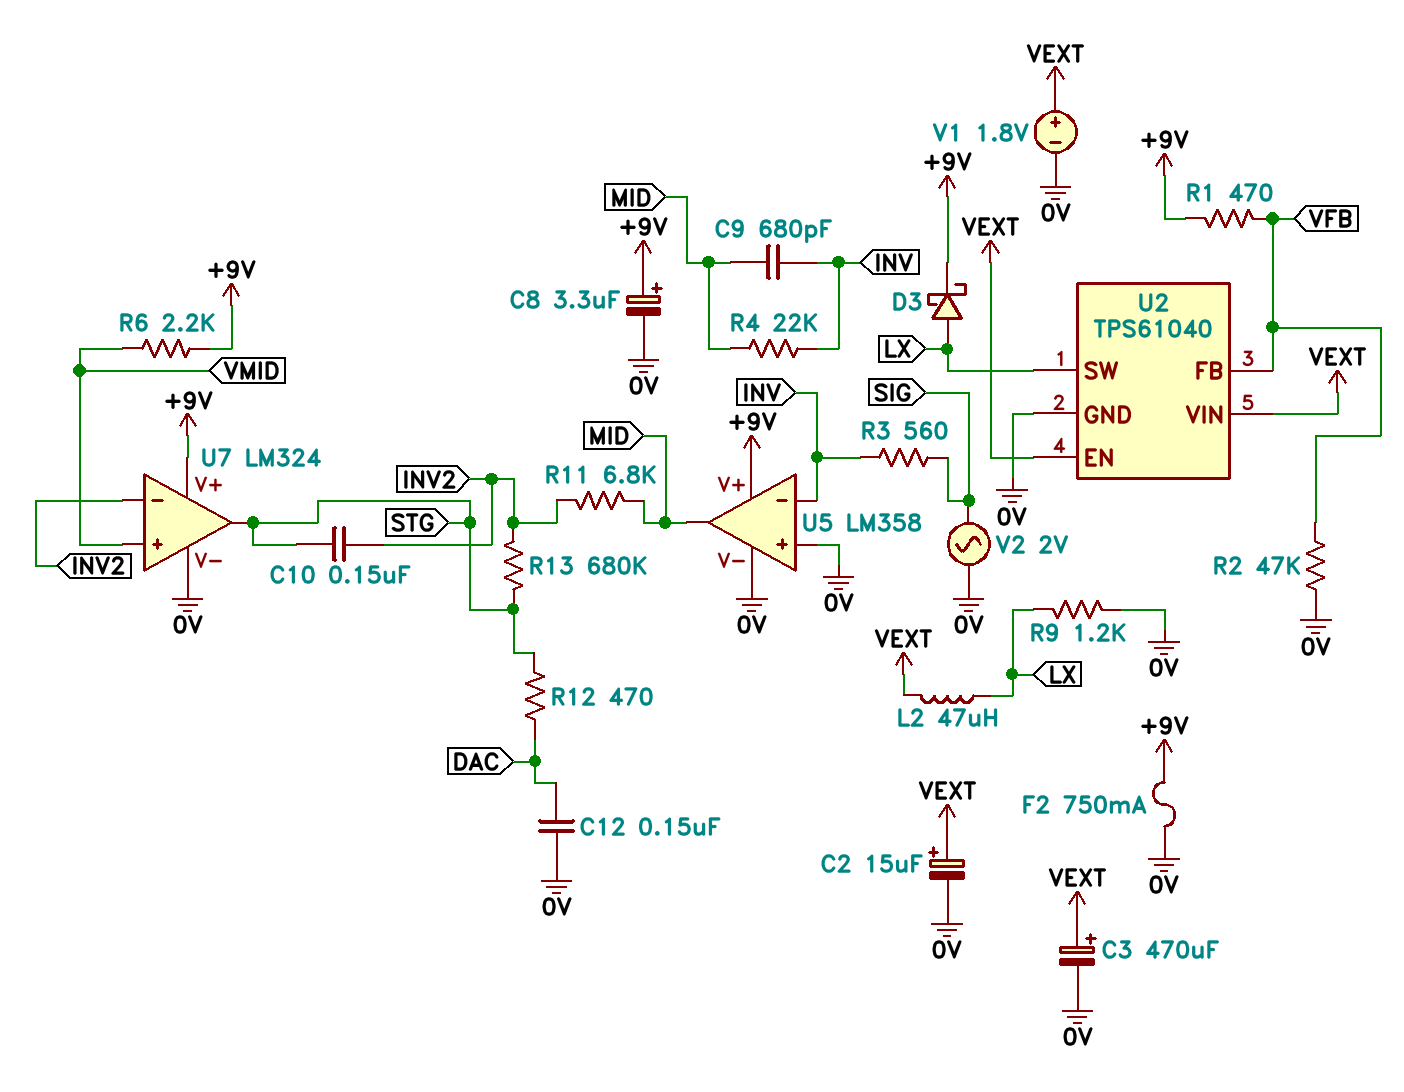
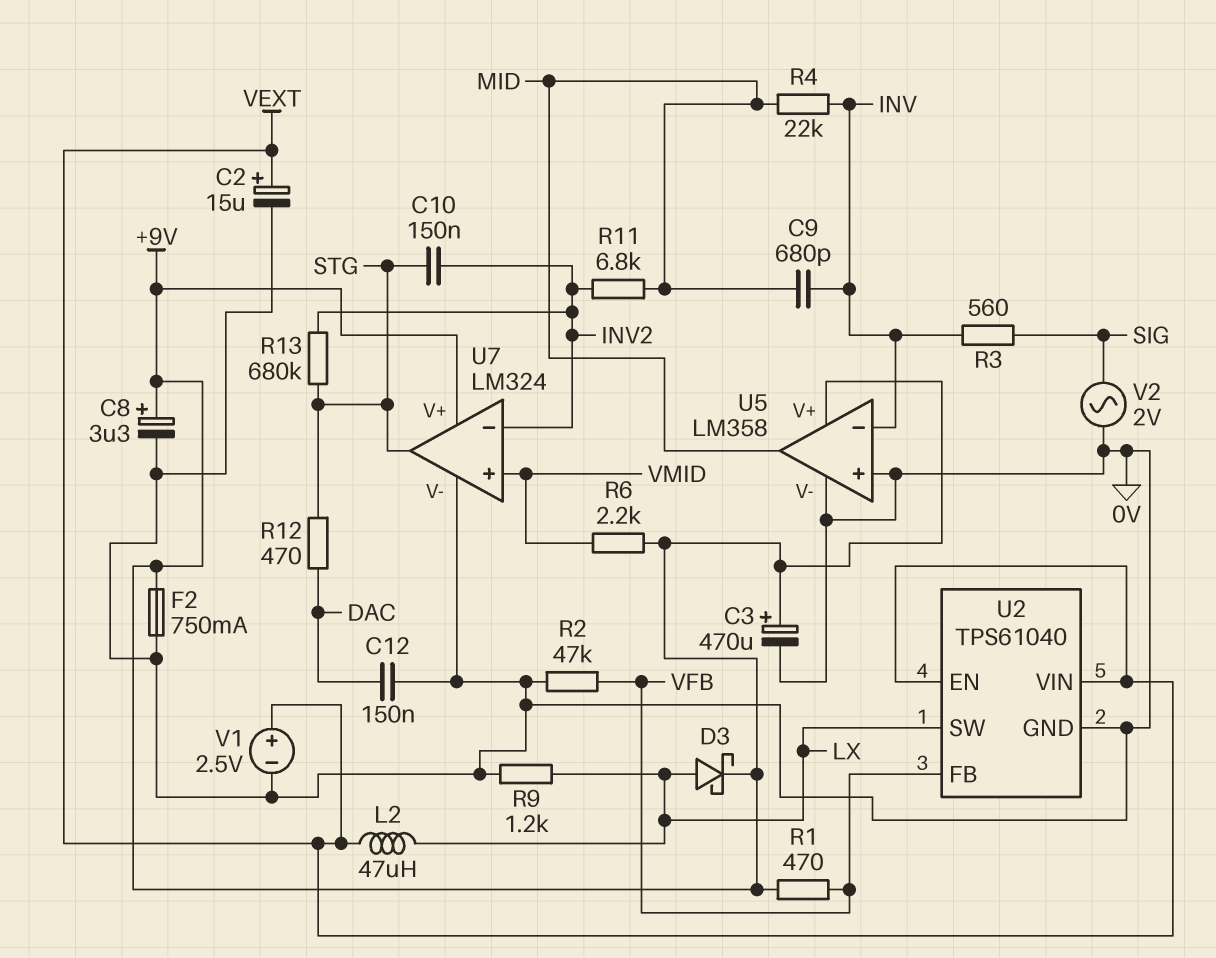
C3: 470uF (plus VEXT, minus 0V) -> 470uF (plus +9V, minus 0V)
V1: 1.8V (plus VEXT, minus 0V) -> 2.5V (plus VEXT, minus 0V)

